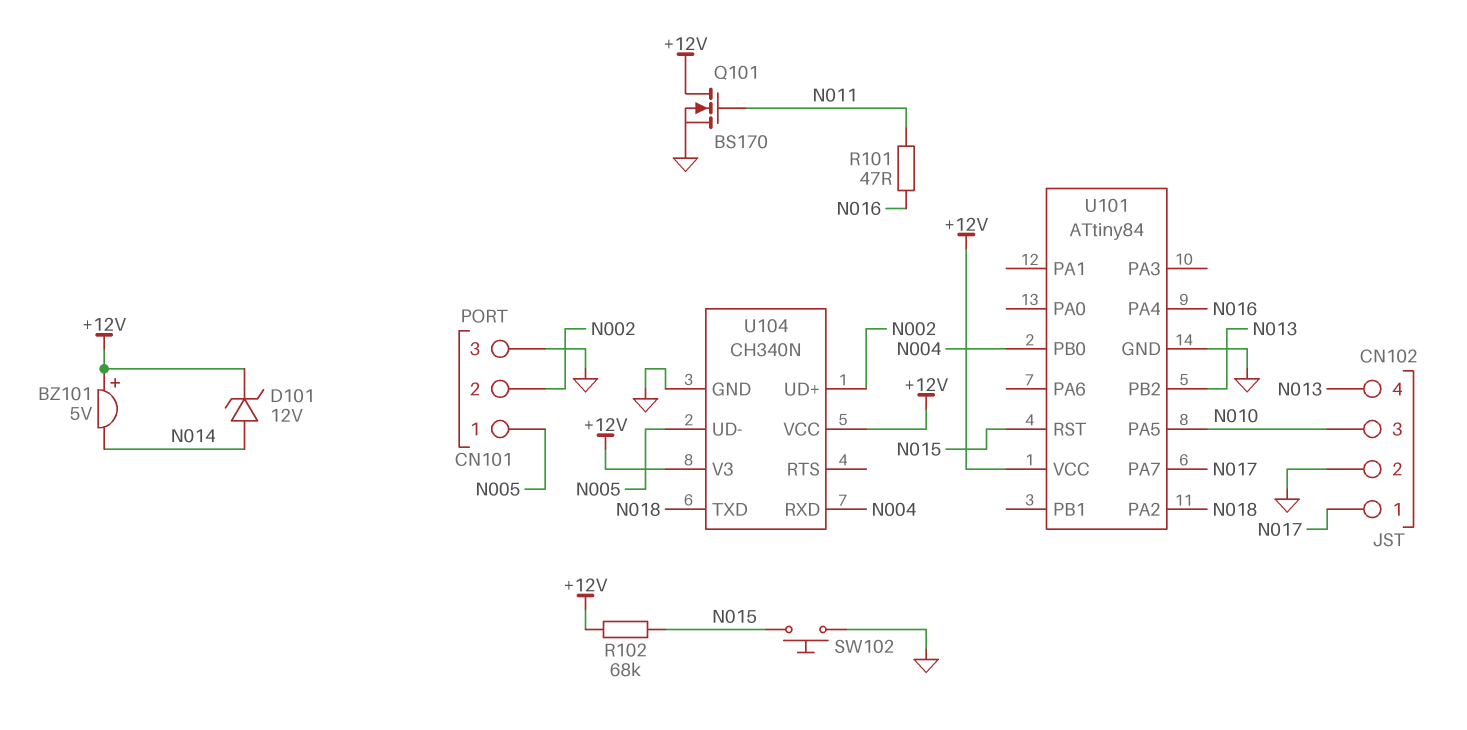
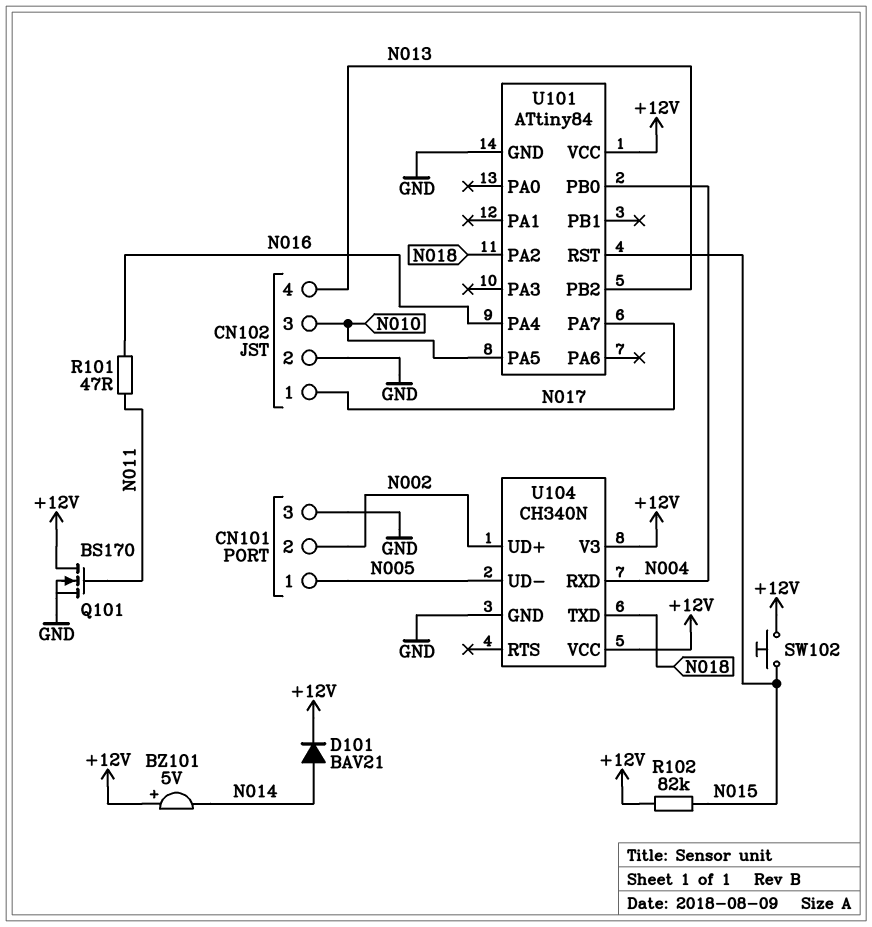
D101: zener 12V (A N014, K +12V) -> diode BAV21 (A N014, K +12V)
R102: 68k (+12V, N015) -> 82k (+12V, N015)
SW102: button (GND, N015) -> button (+12V, N015)

